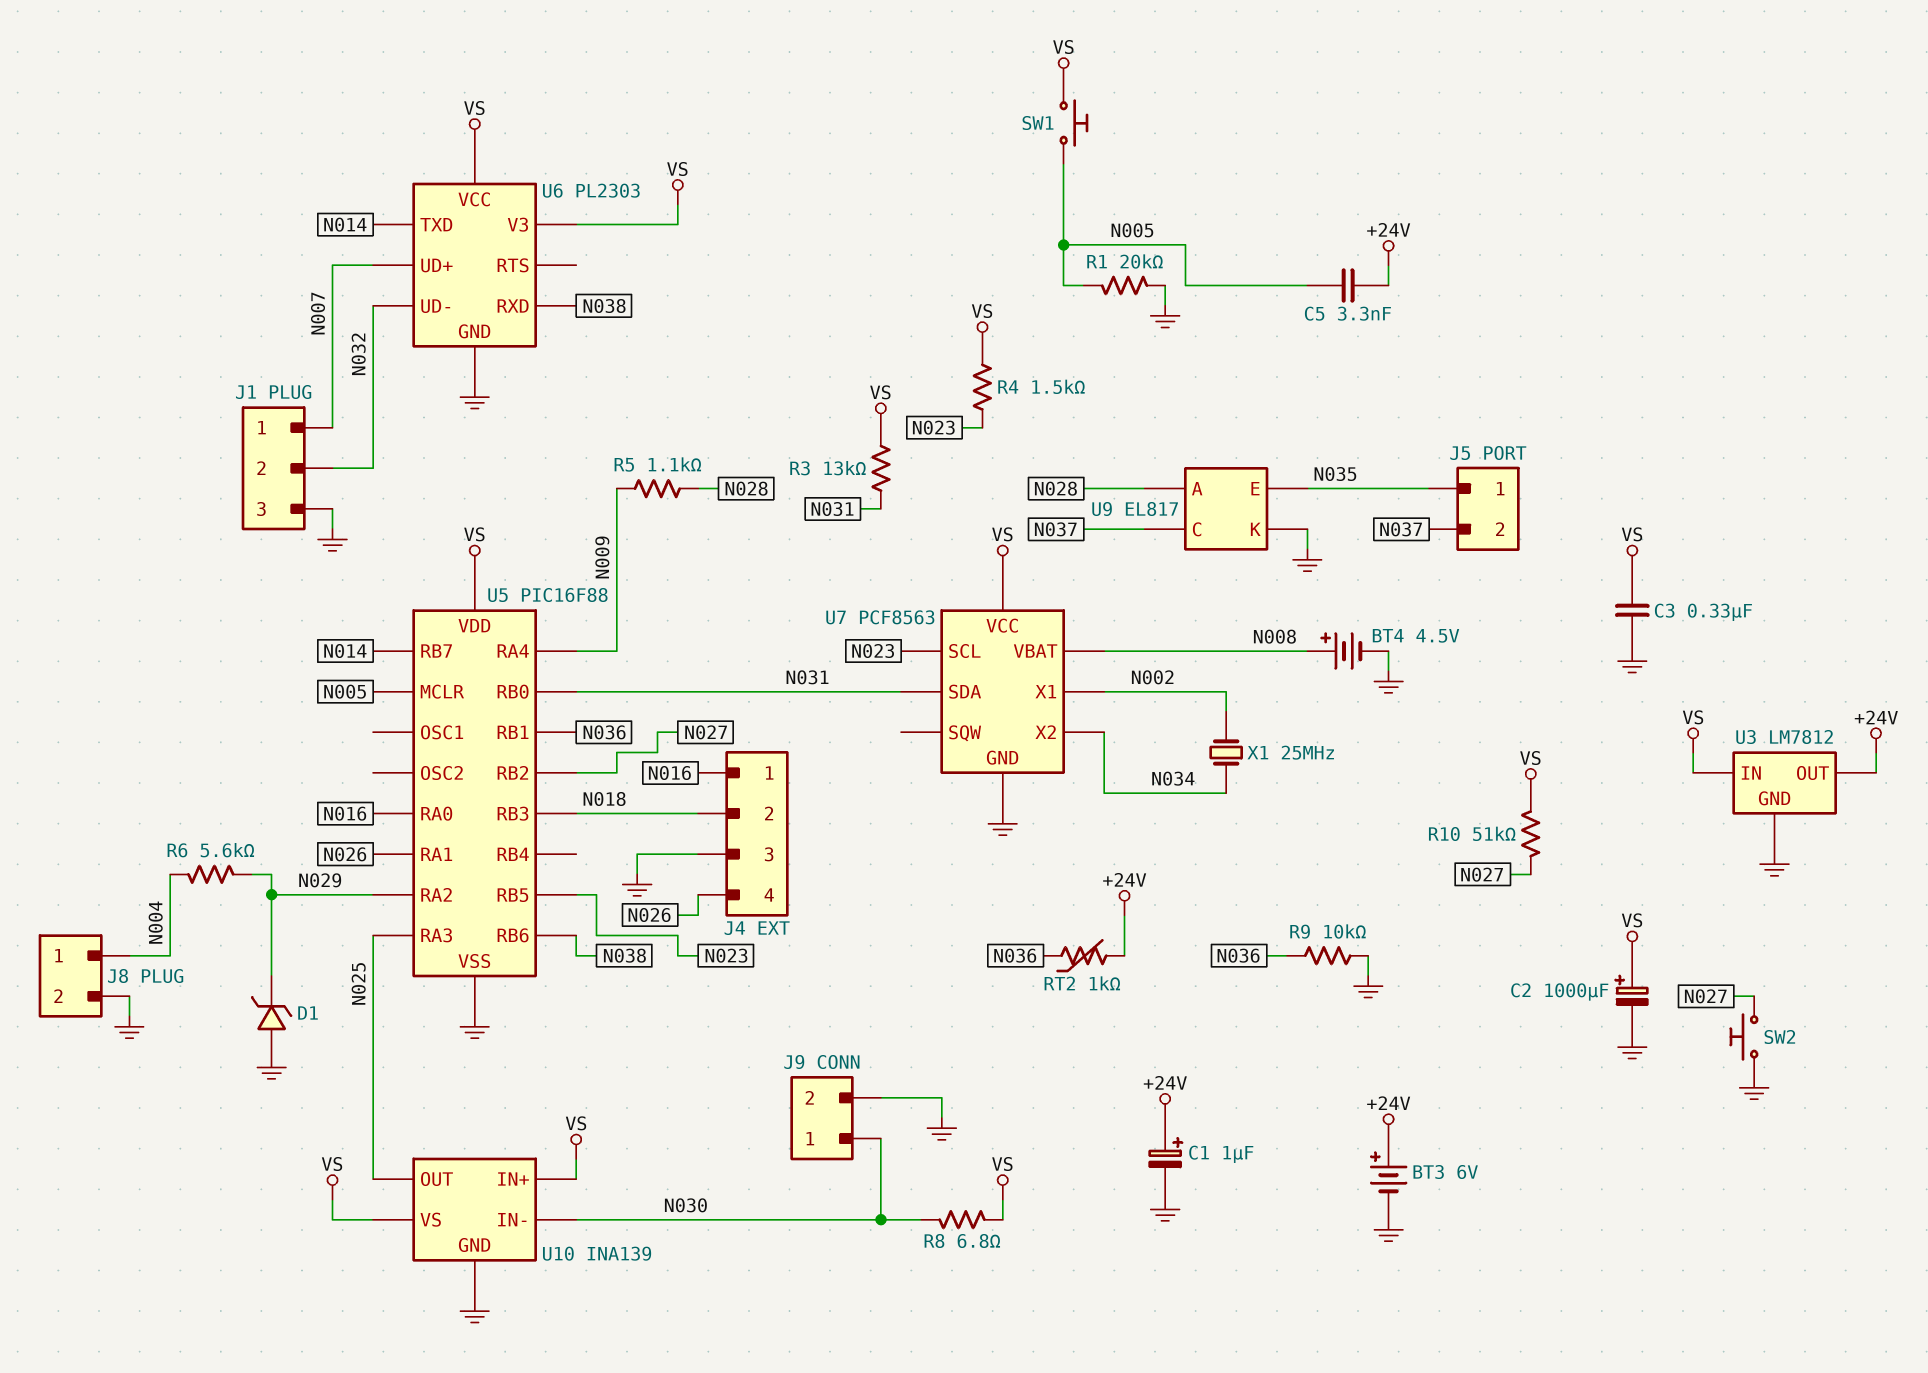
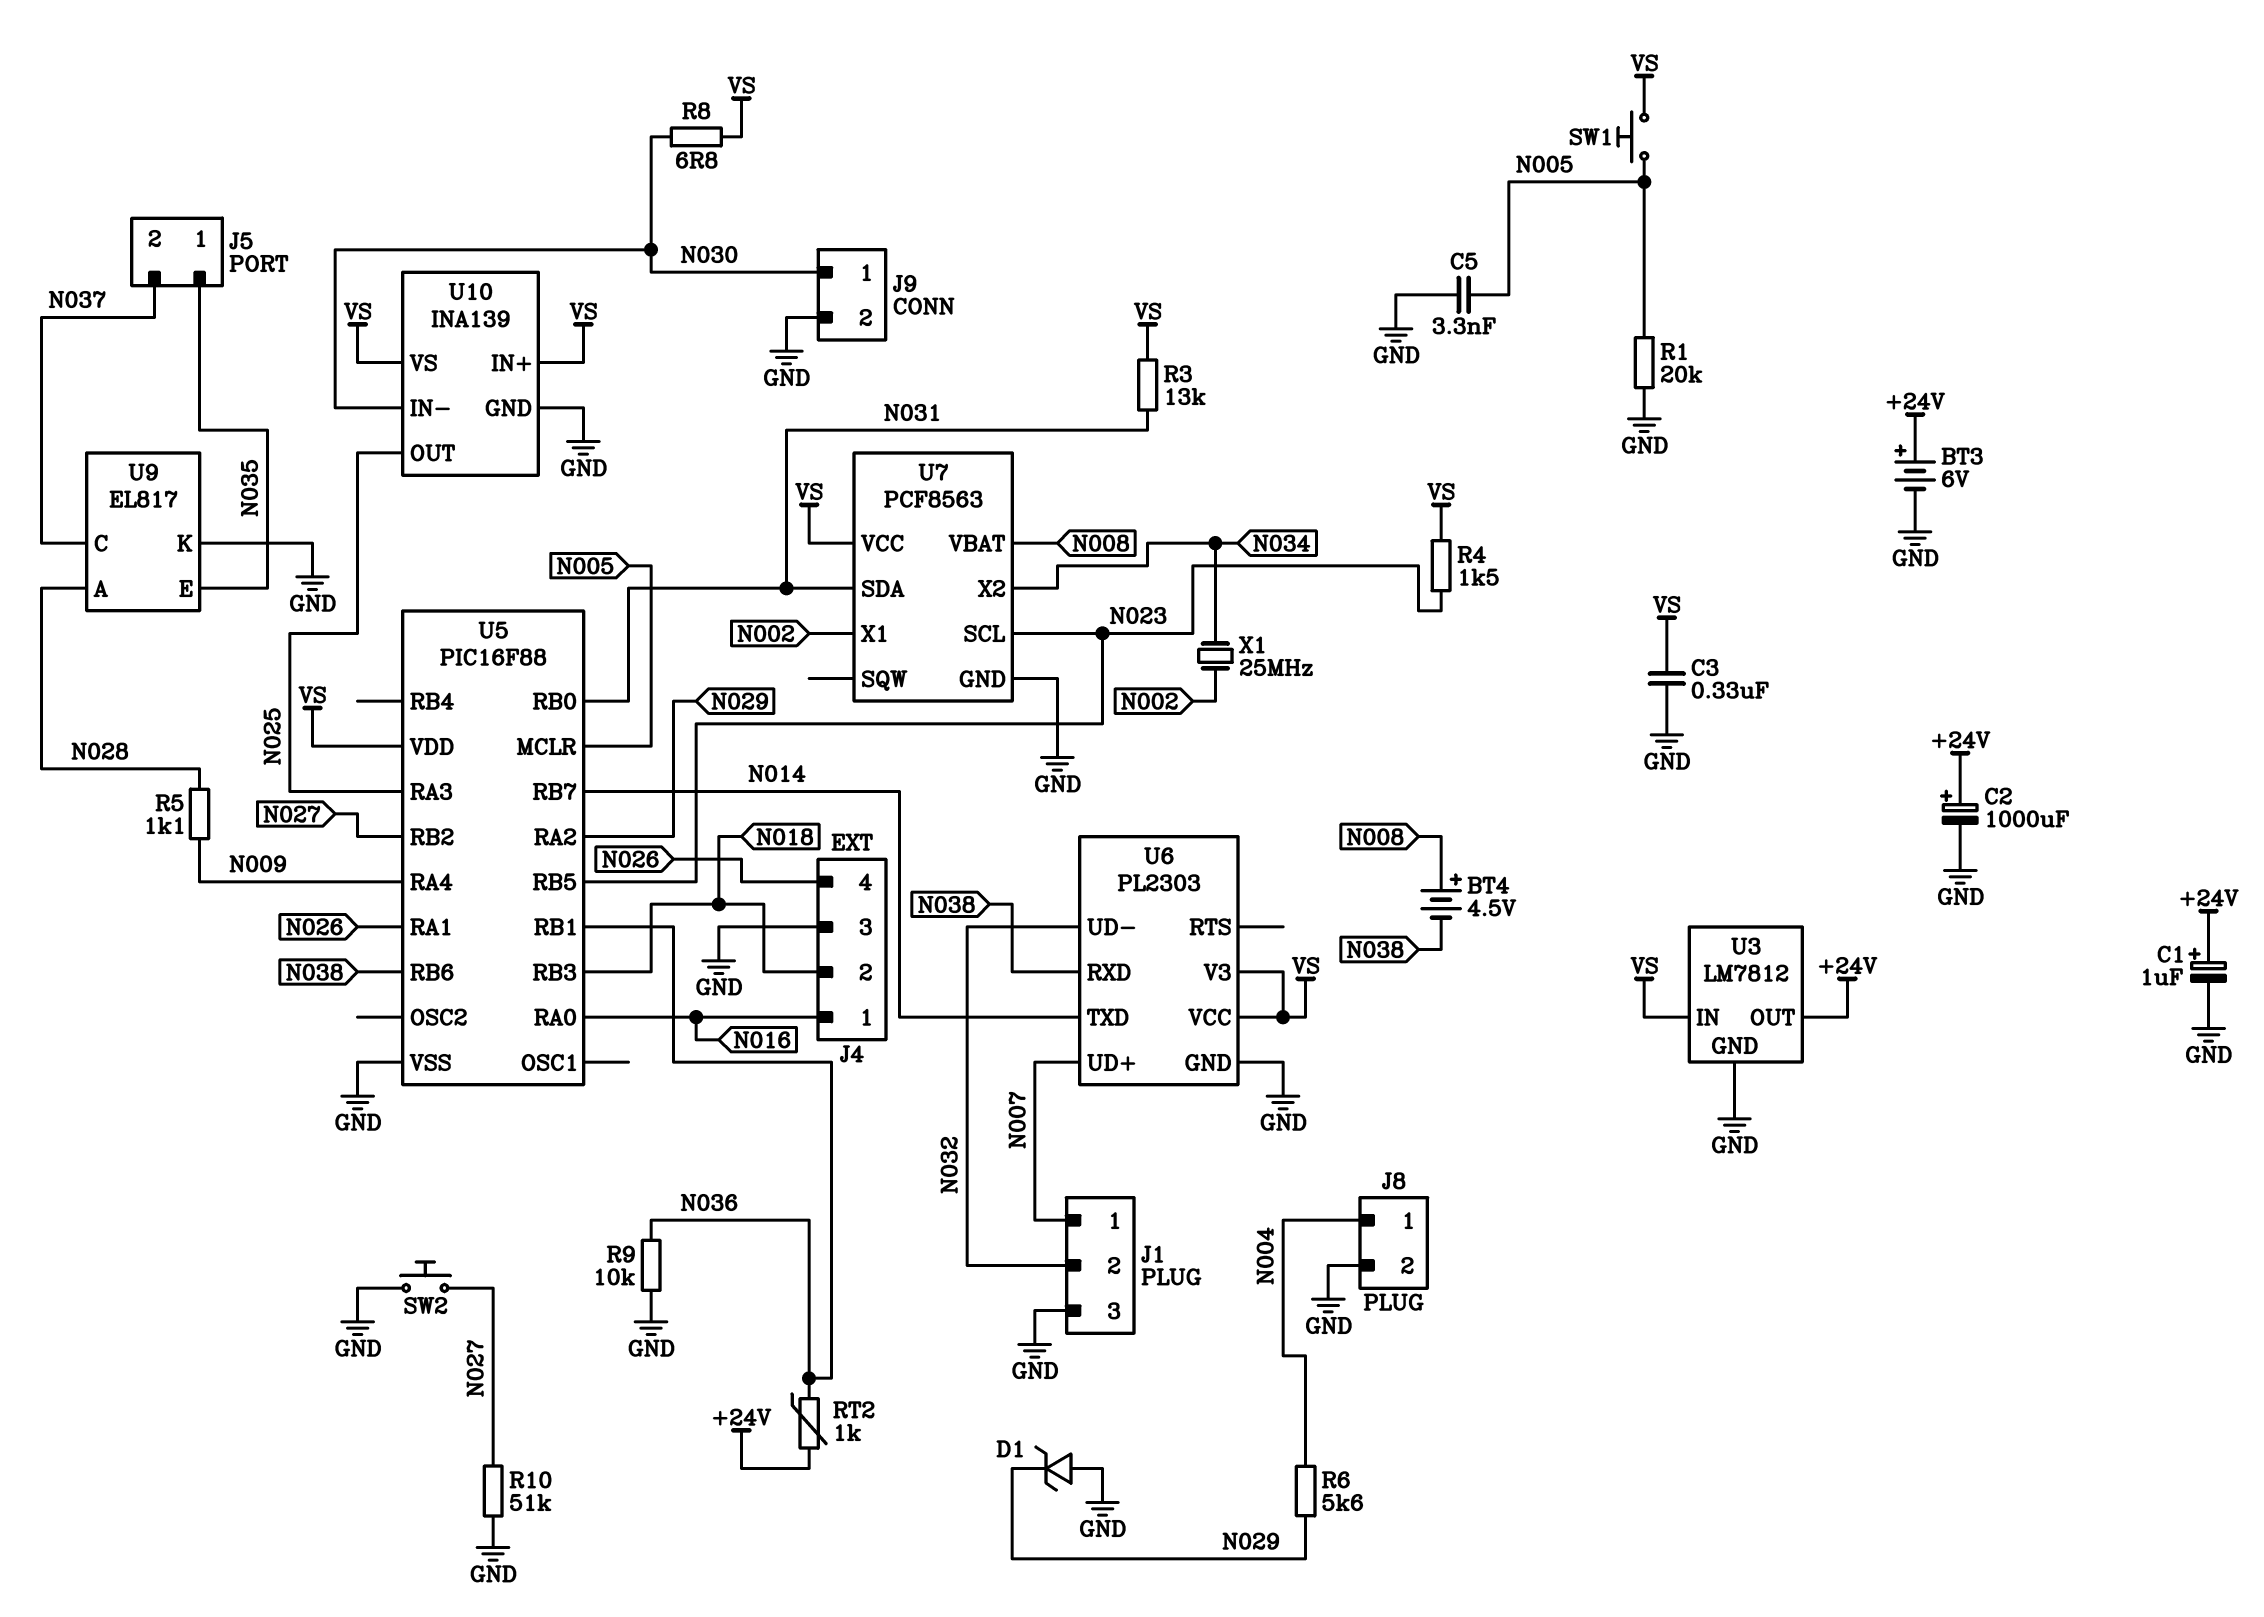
BT4: 4.5V (plus N008, minus GND) -> 4.5V (plus N008, minus N038)
C2: 1000uF (plus VS, minus GND) -> 1000uF (plus +24V, minus GND)
C5: 3.3nF (+24V, N005) -> 3.3nF (GND, N005)
R10: 51k (N027, VS) -> 51k (GND, N027)

